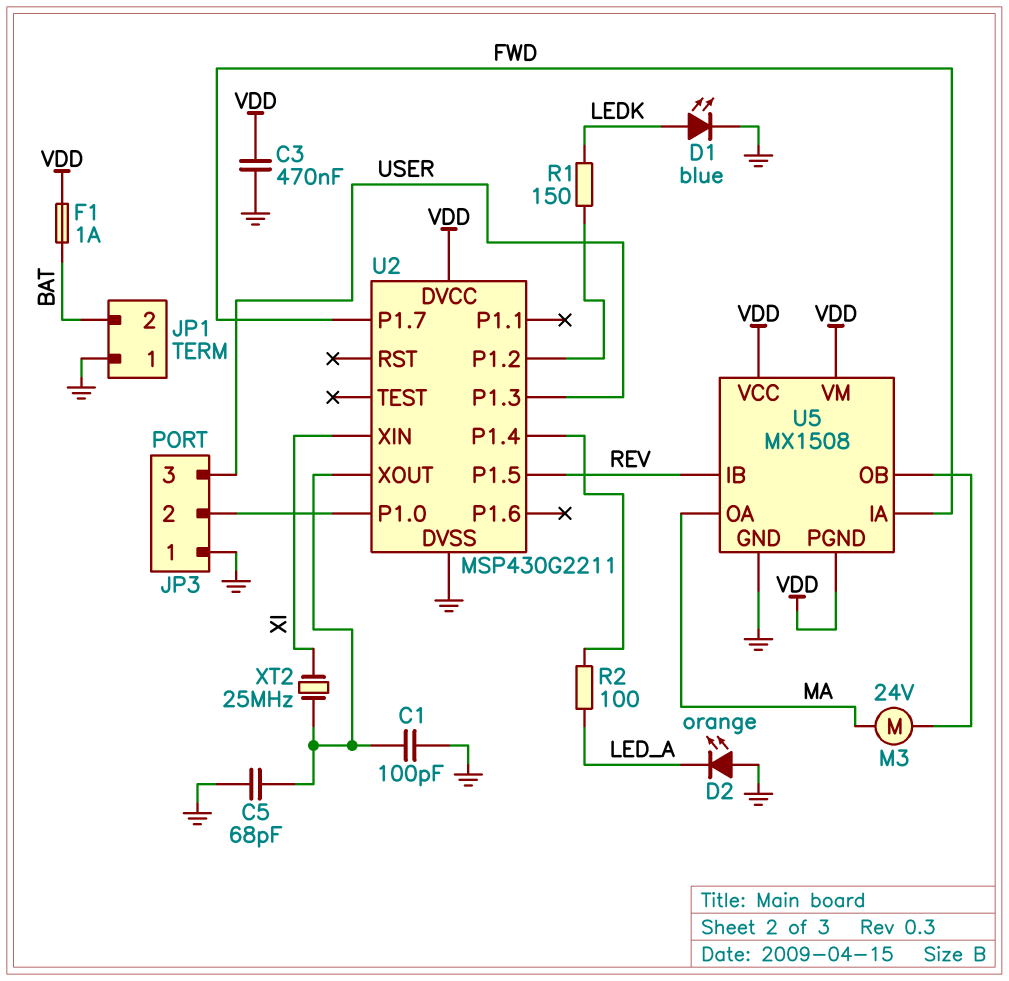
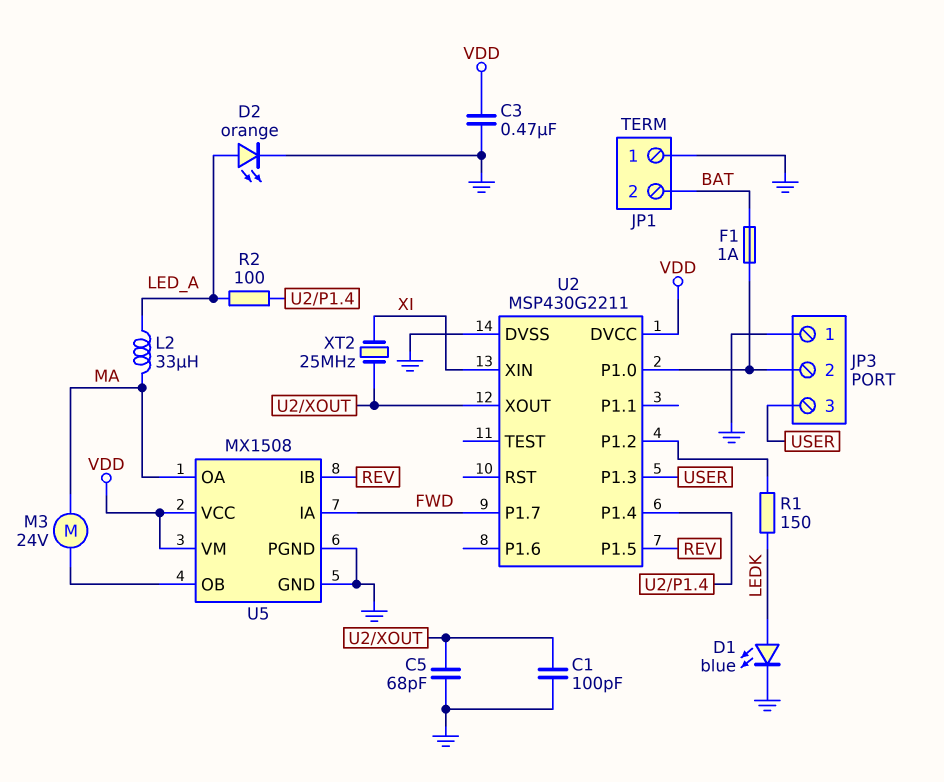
D2: LED orange (A GND, K LED_A) -> LED orange (A LED_A, K GND)
F1: 1A (BAT, VDD) -> 1A (BAT, JP3/2)
L2: none -> 33uH (LED_A, MA)
U5 pin PGND: VDD -> GND

